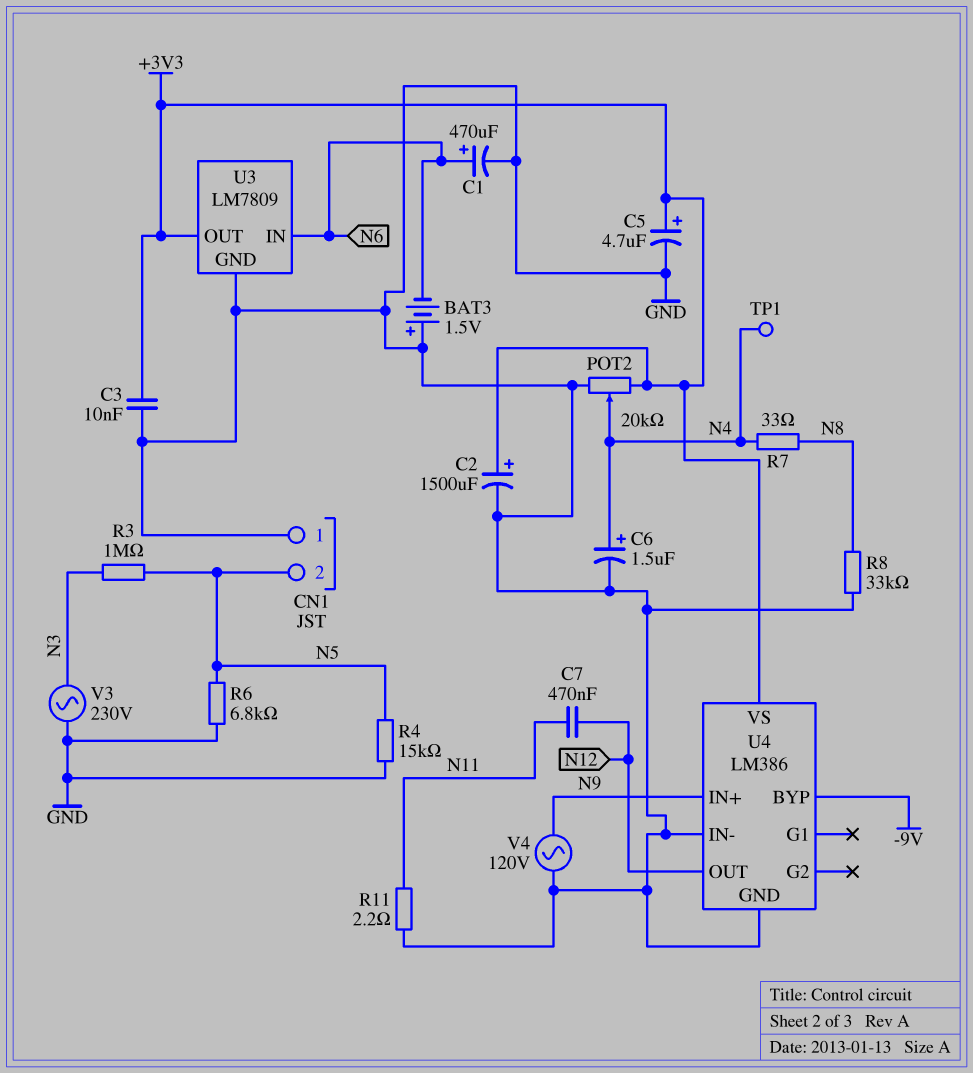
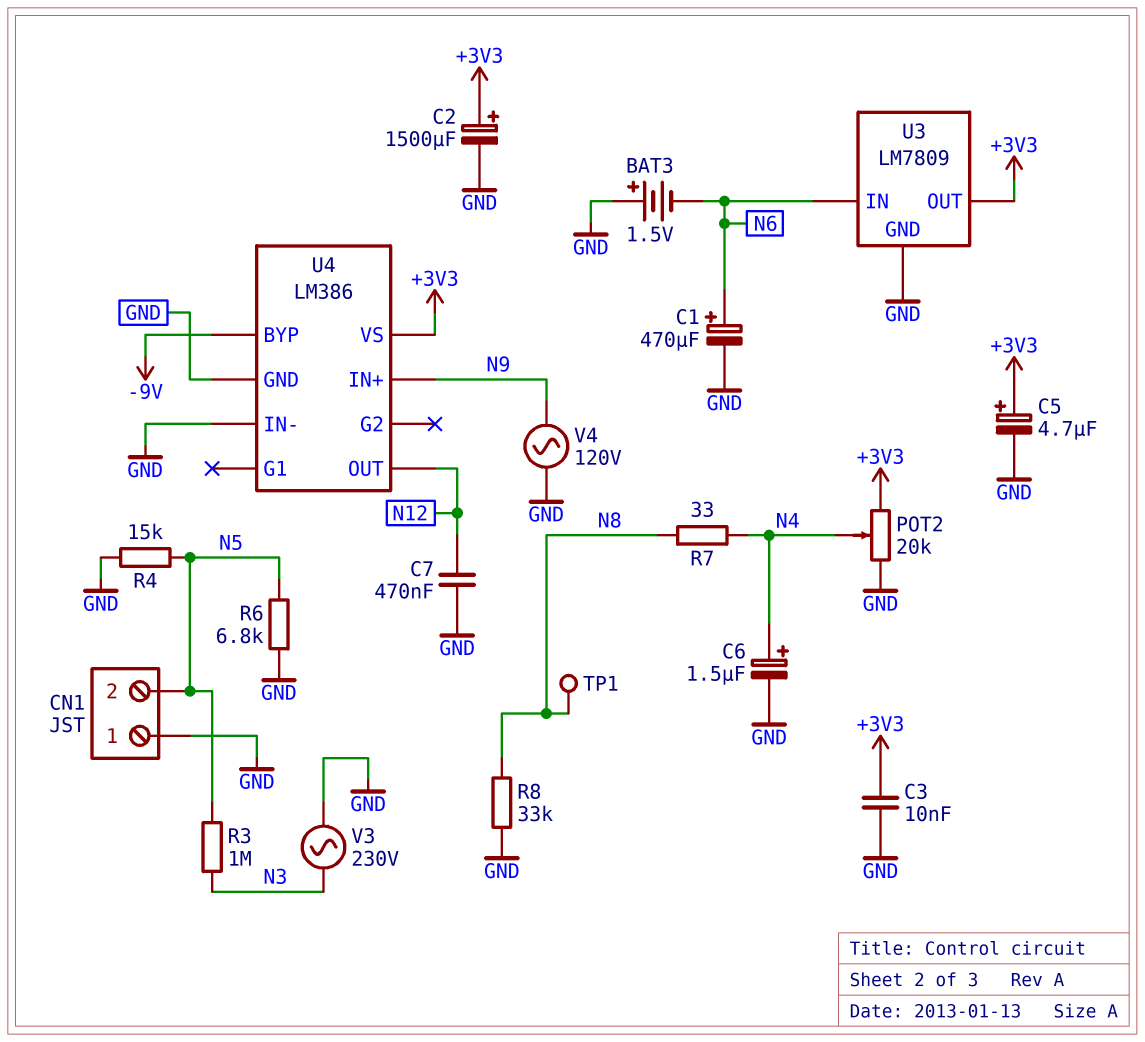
C7: 470nF (N11, N12) -> 470nF (GND, N12)
R11: 2.2 (GND, N11) -> none
TP1: test point (N4) -> test point (N8)

